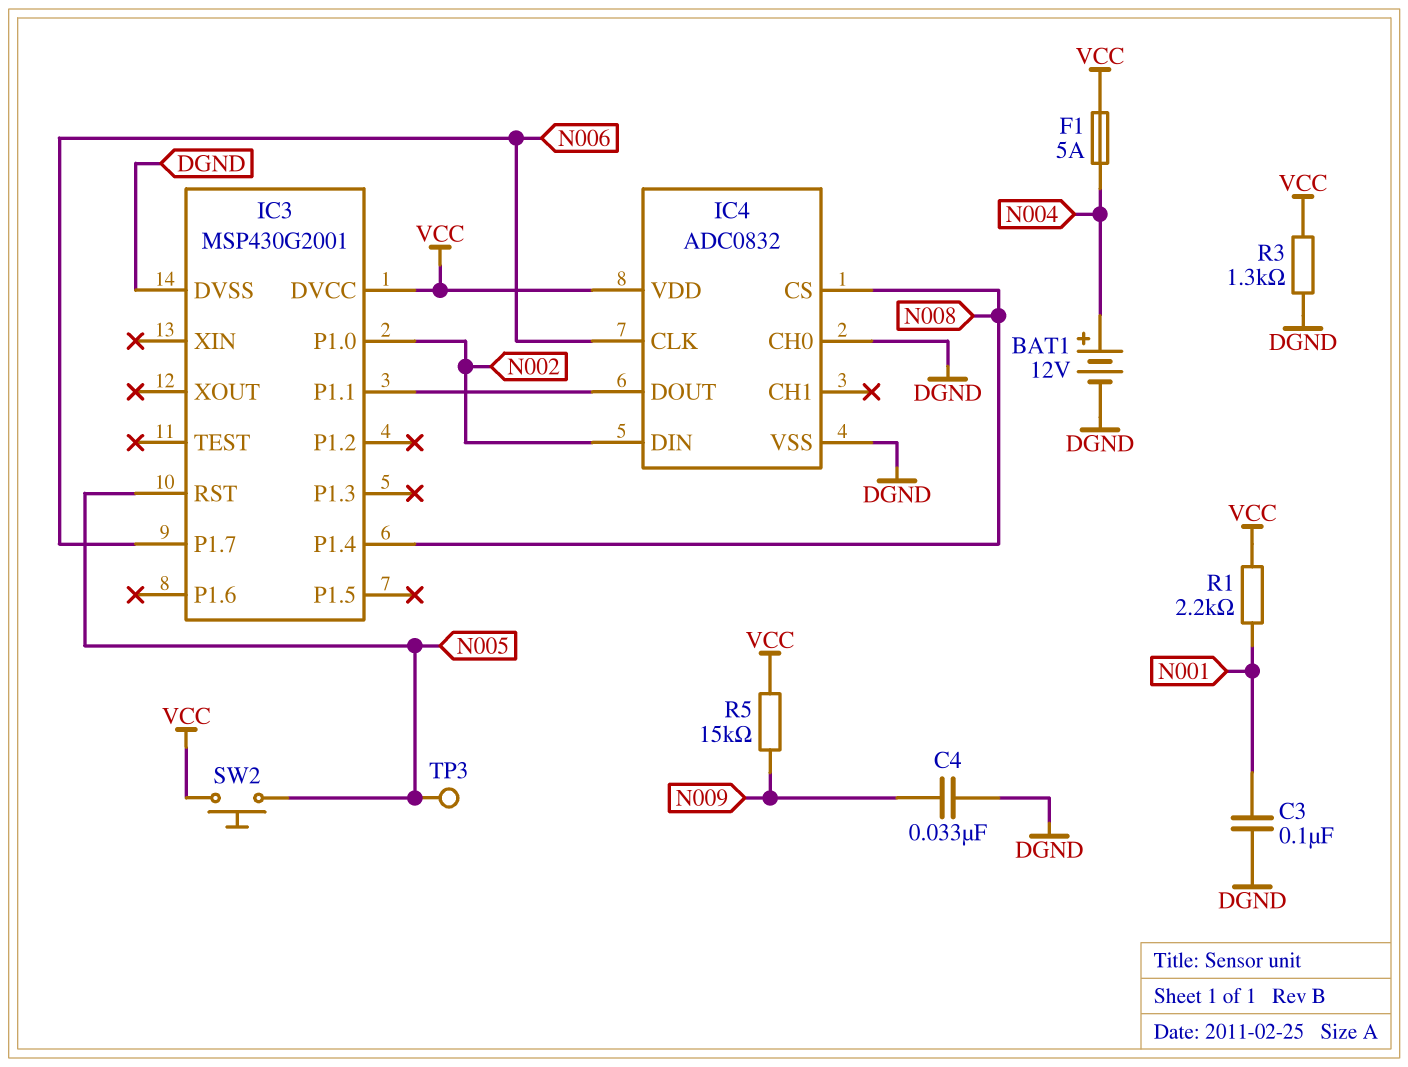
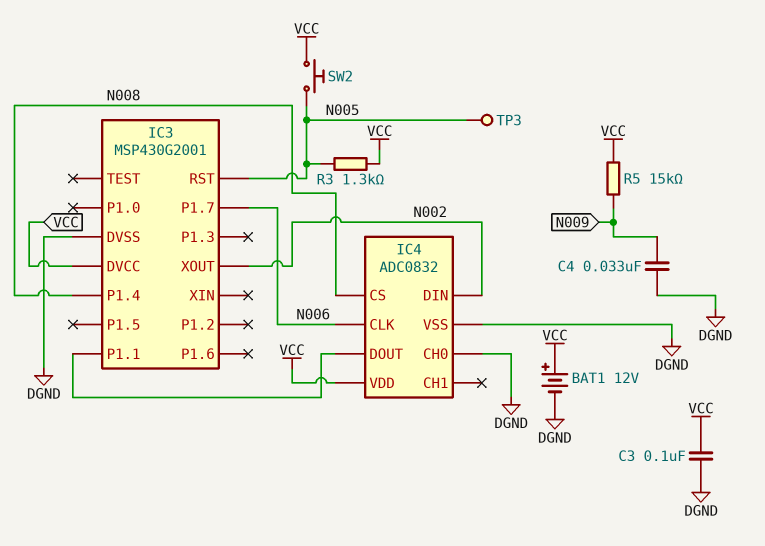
BAT1: 12V (plus N004, minus DGND) -> 12V (plus VCC, minus DGND)
C3: 100nF (DGND, N001) -> 100nF (DGND, VCC)
F1: 5A (N004, VCC) -> none
IC3 pin P1.0: N002 -> none
IC3 pin XOUT: none -> N002
R1: 2.2k (N001, VCC) -> none
R3: 1.3k (DGND, VCC) -> 1.3k (N005, VCC)

